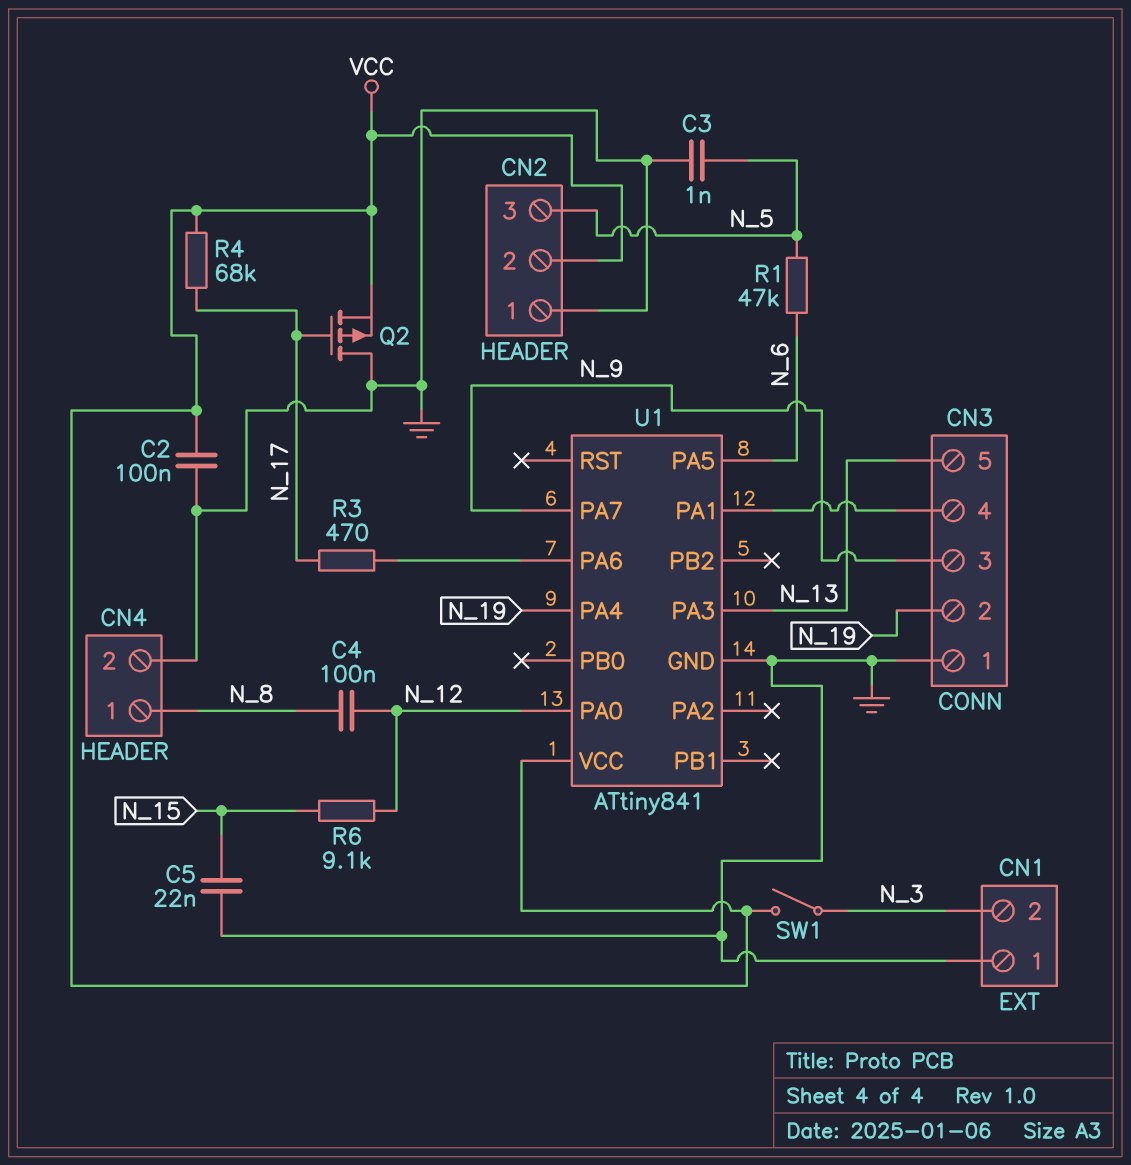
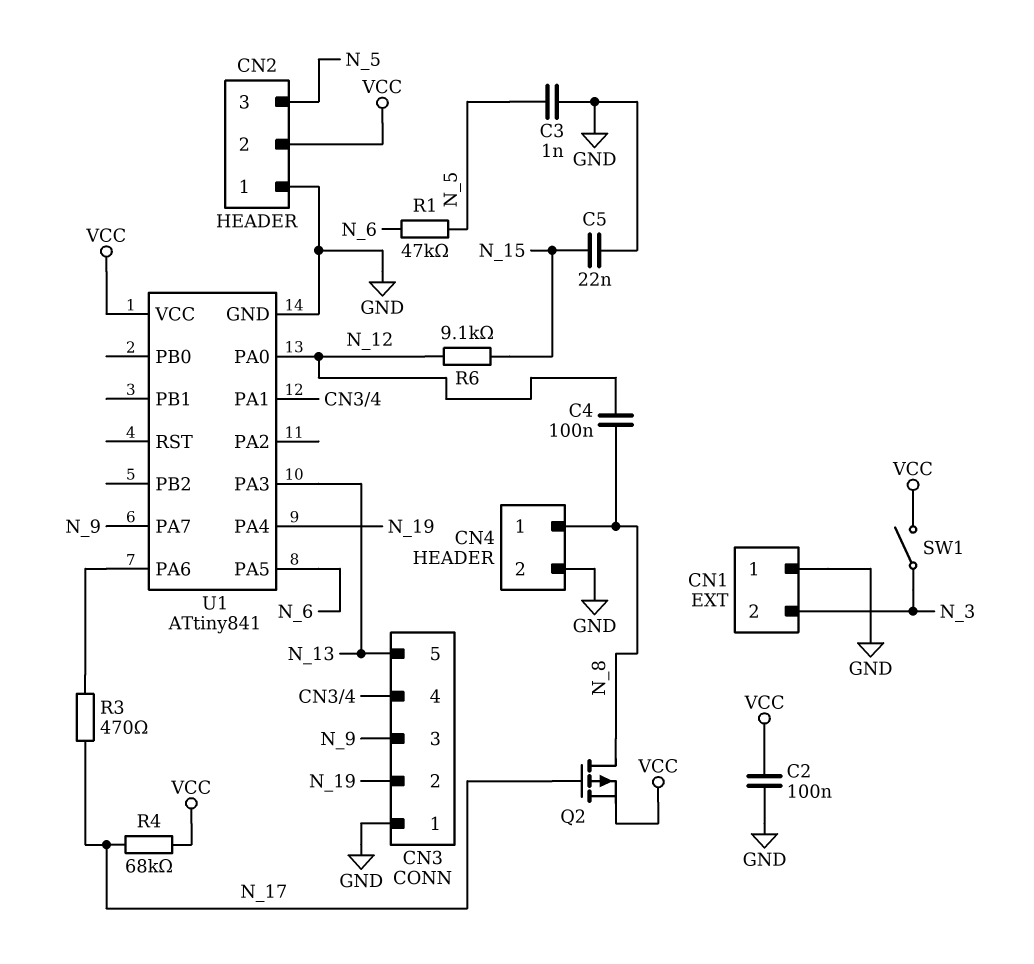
Q2: PMOS (G N_17, D GND, S VCC) -> PMOS (G N_17, D N_8, S VCC)

